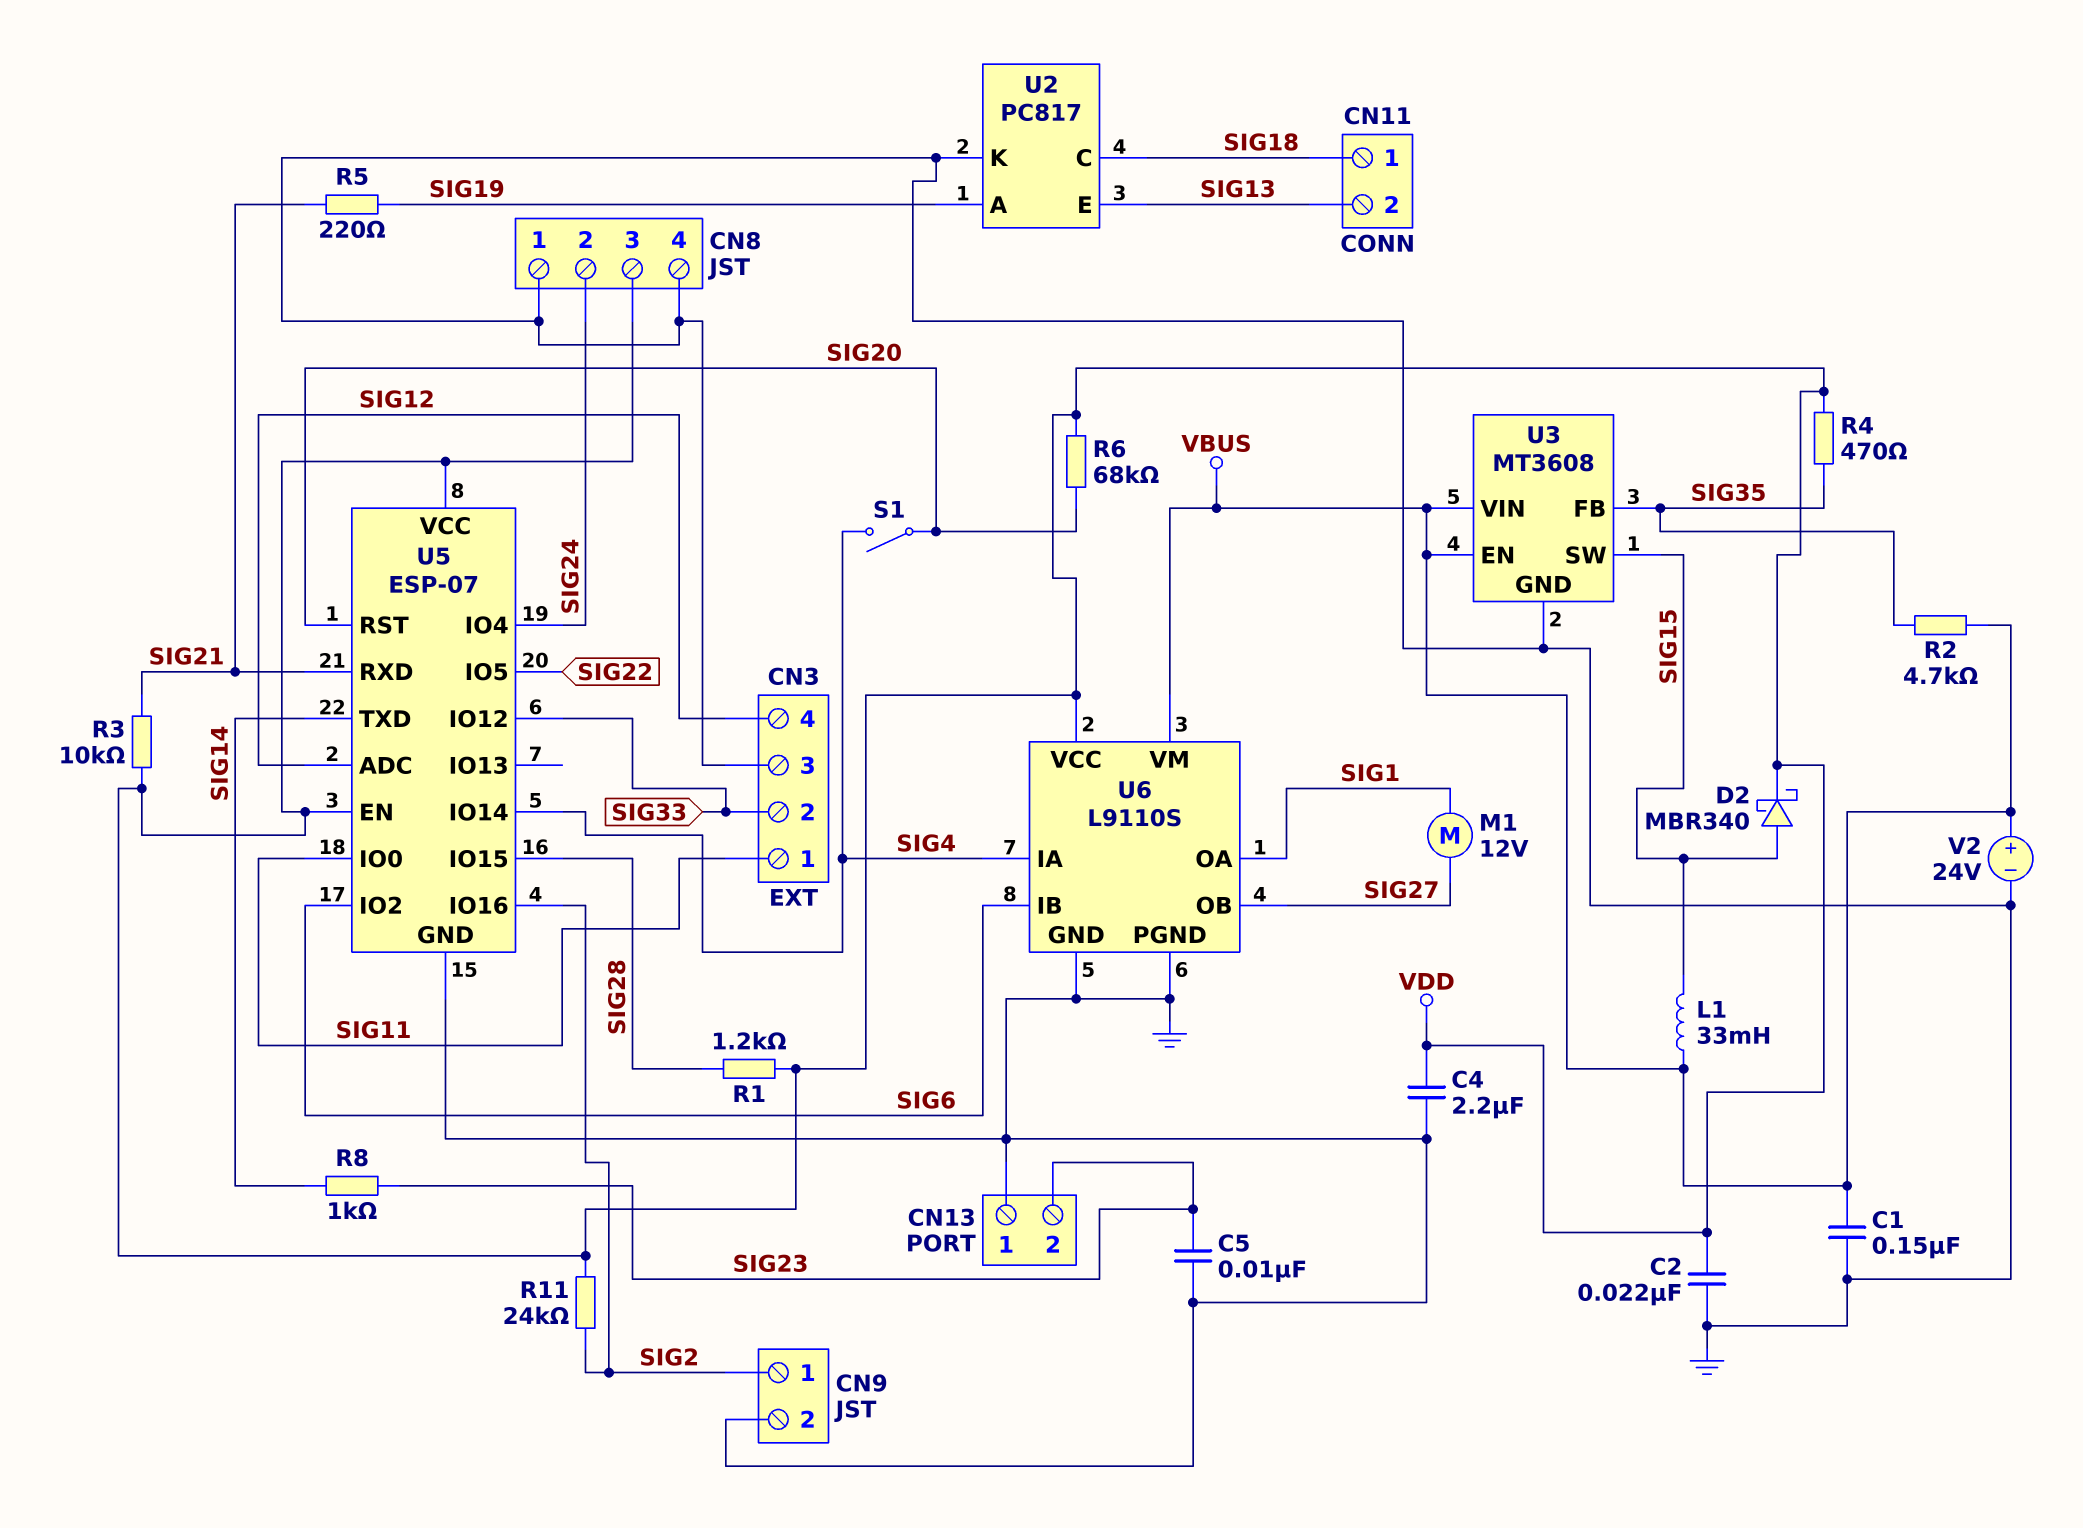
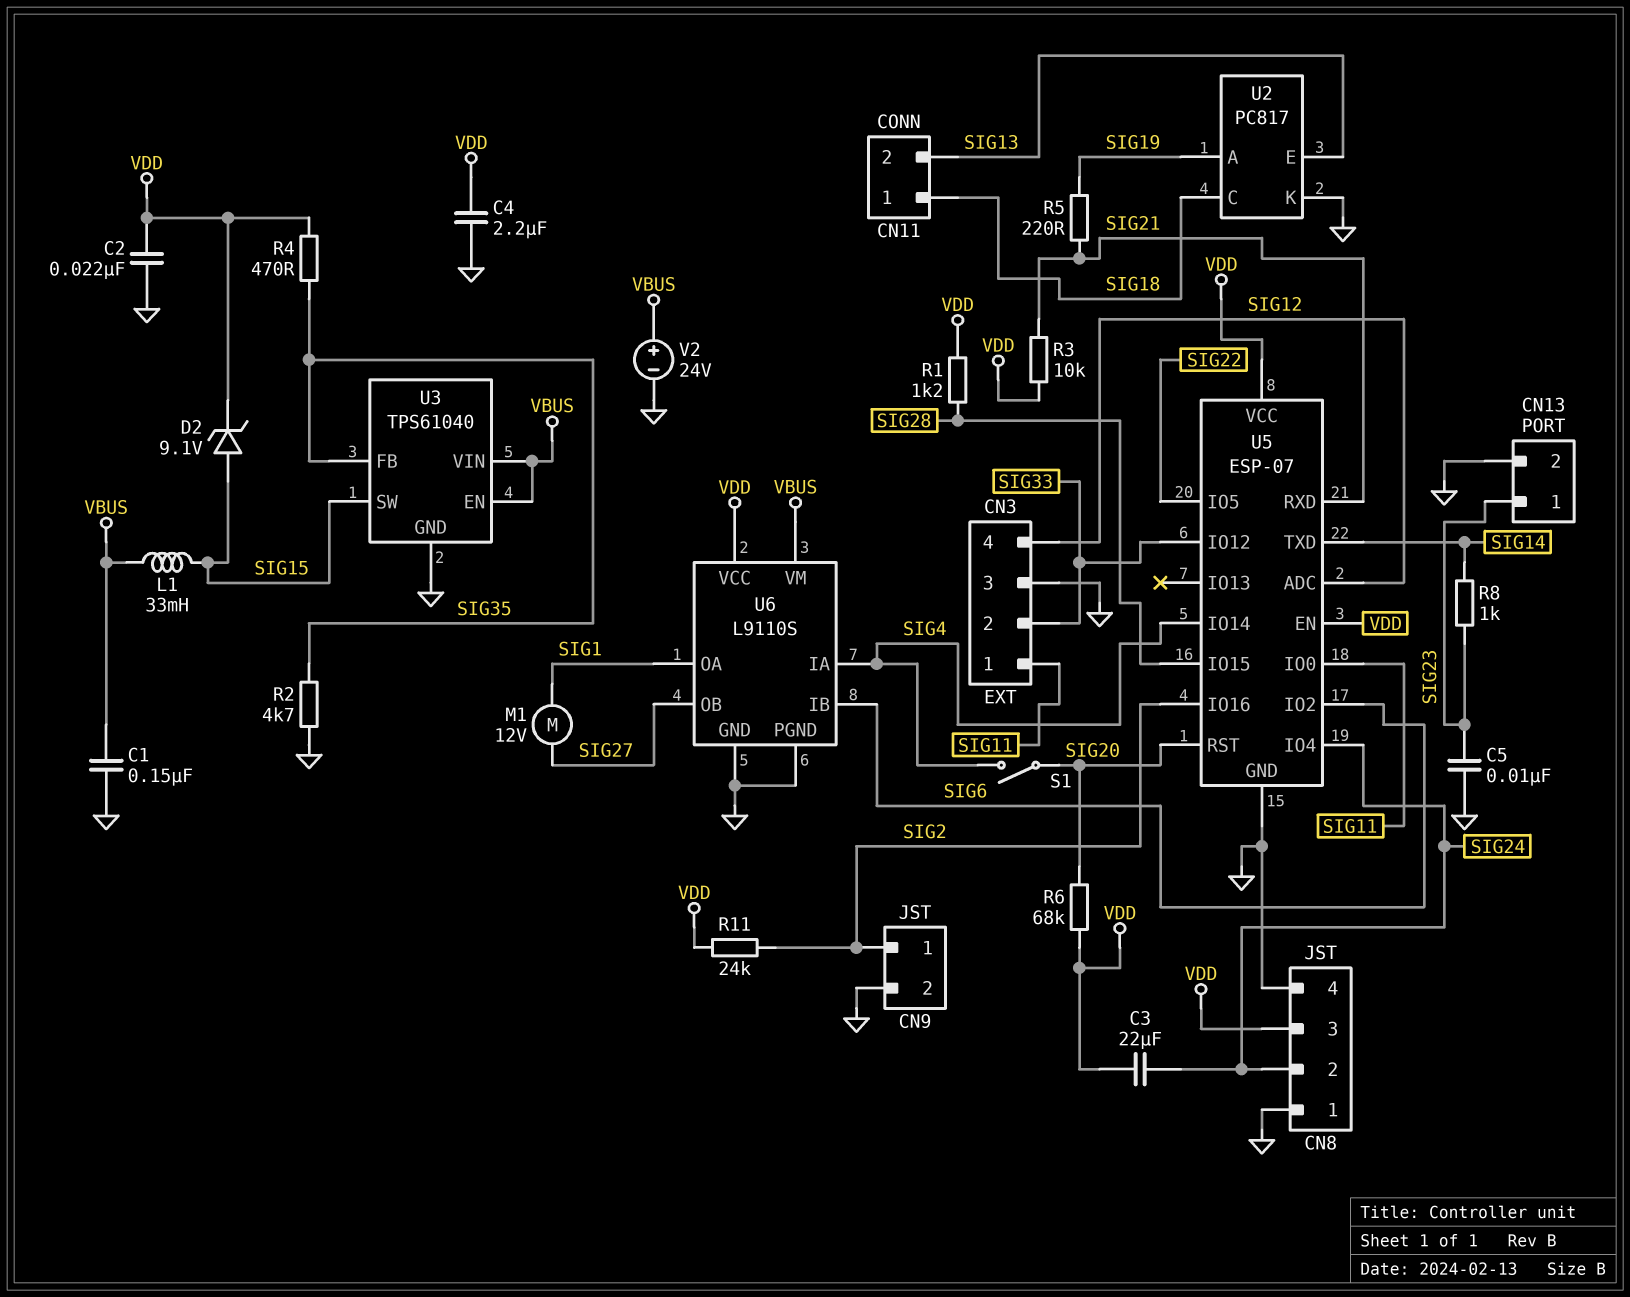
C3: none -> 22uF (SIG24, VDD)
CN13 pin 1: GND -> SIG23
CN13 pin 2: SIG23 -> GND
D2: schottky MBR340 (A SIG15, K VDD) -> zener 9.1V (A SIG15, K VDD)
R2: 4.7k (SIG35, VBUS) -> 4.7k (GND, SIG35)
U3: MT3608 -> TPS61040

